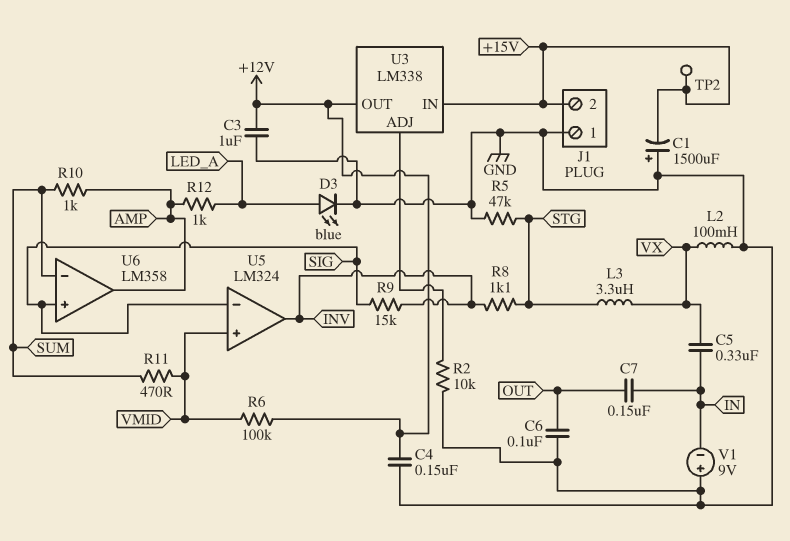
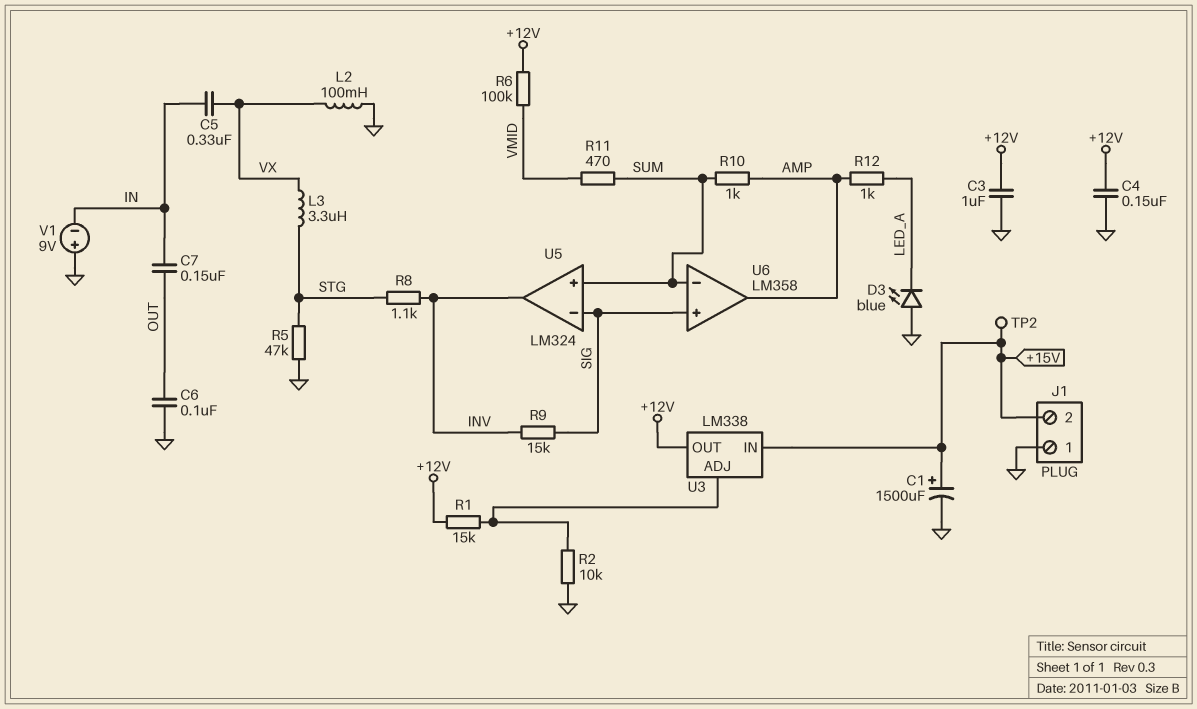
C1: 1500uF (plus GND, minus +15V) -> 1500uF (plus +15V, minus GND)
D3: LED blue (A LED_A, K GND) -> LED blue (A GND, K LED_A)
R1: none -> 15k (+12V, U3/ADJ)
U5 pin in+: VMID -> SUM

